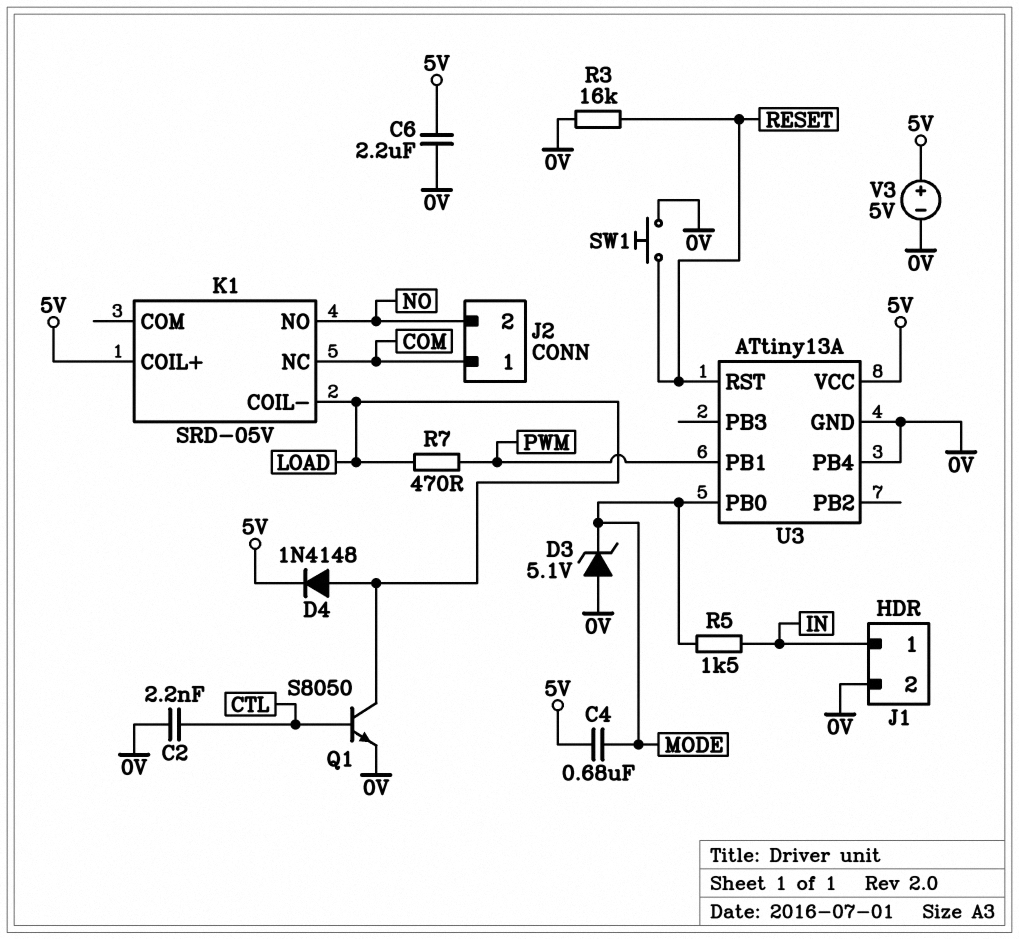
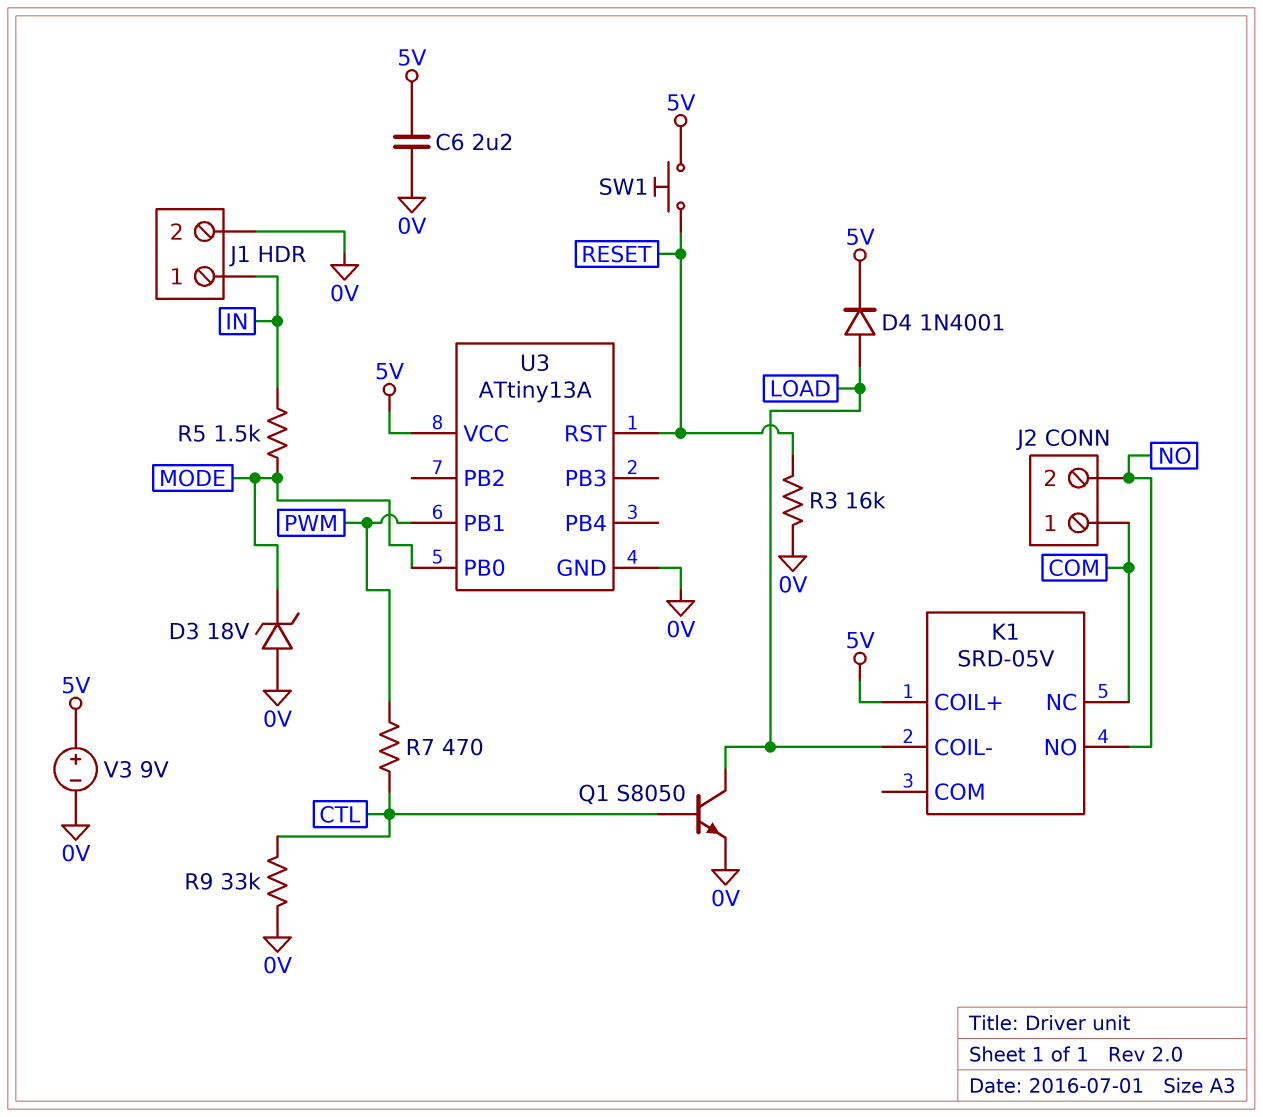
C2: 2.2nF (0V, CTL) -> none
C4: 680nF (5V, MODE) -> none
D3: zener 5.1V (A 0V, K MODE) -> zener 18V (A 0V, K MODE)
D4: diode 1N4148 (A LOAD, K 5V) -> diode 1N4001 (A LOAD, K 5V)
R7: 470 (LOAD, PWM) -> 470 (CTL, PWM)
R9: none -> 33k (0V, CTL)
SW1: button (0V, RESET) -> button (5V, RESET)
U3 pin PB4: 0V -> none
V3: 5V (plus 5V, minus 0V) -> 9V (plus 5V, minus 0V)

